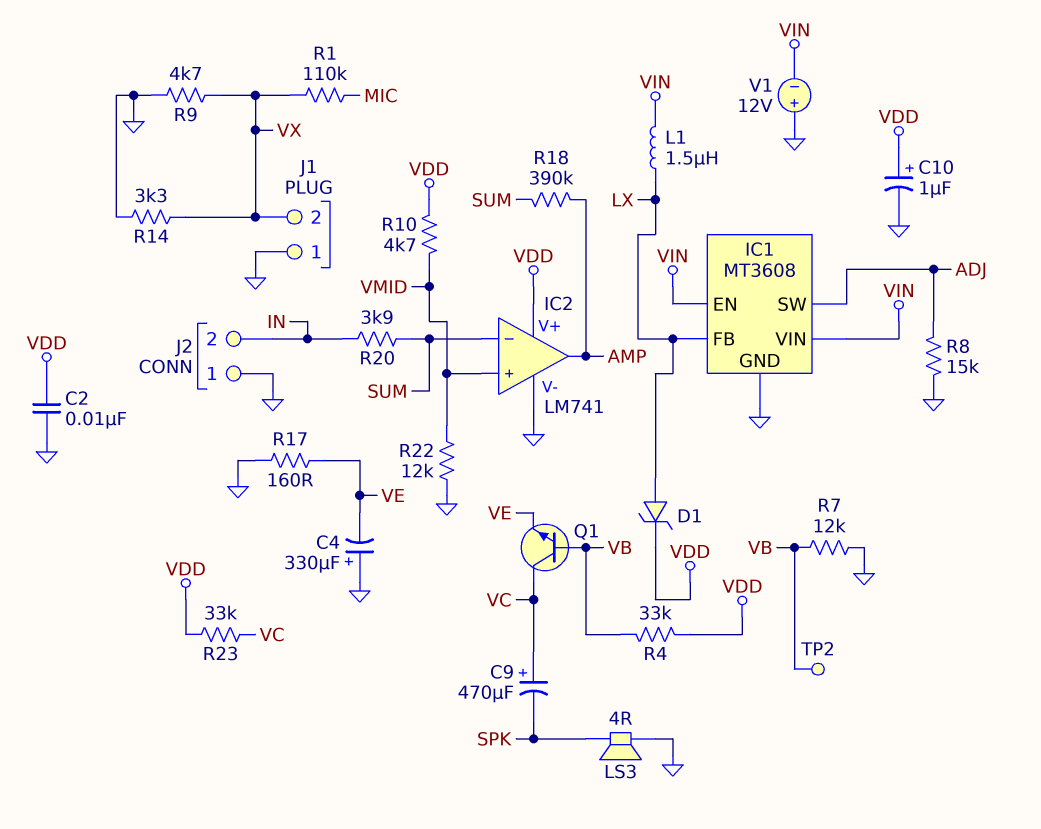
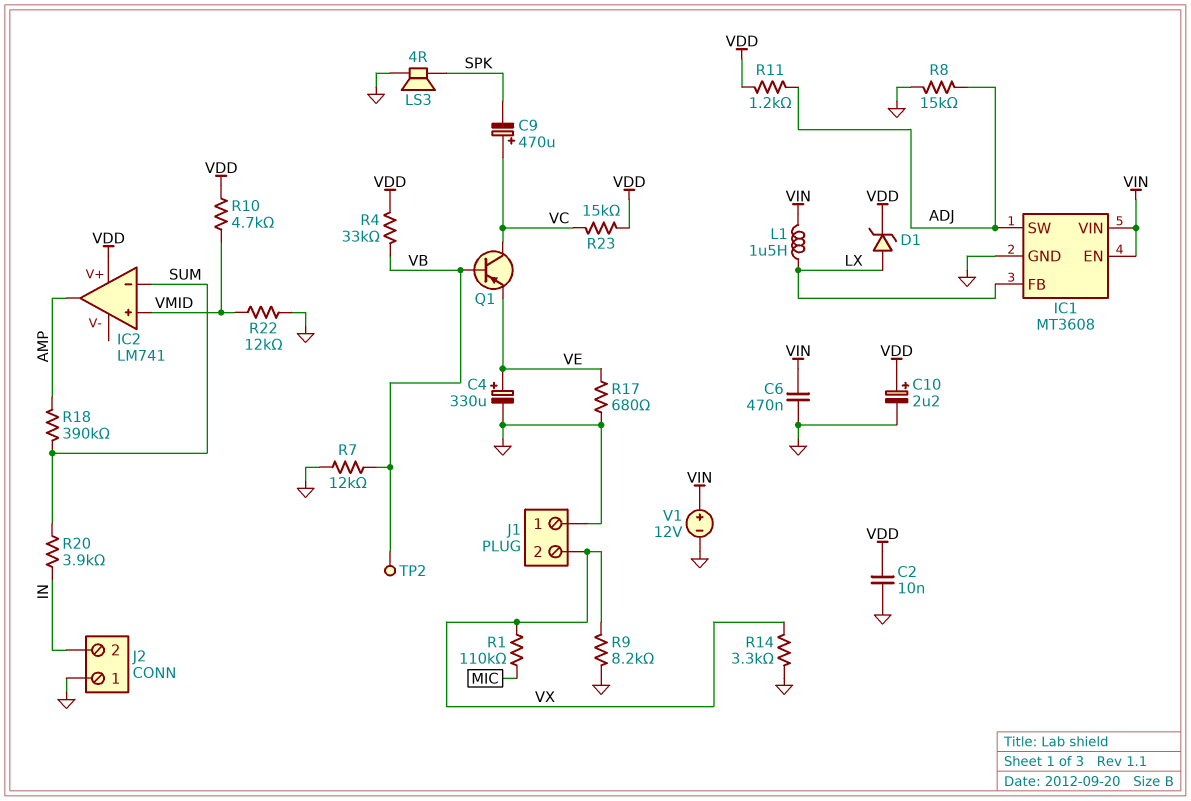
C4: 330uF (plus GND, minus VE) -> 330uF (plus VE, minus GND)
C6: none -> 470nF (GND, VIN)
C10: 1uF (plus VDD, minus GND) -> 2.2uF (plus VDD, minus GND)
IC2 pin V-: GND -> none
Q1: NPN (B VB, C VC, E VE) -> PNP (B VB, C VC, E VE)
R9: 4.7k (GND, VX) -> 8.2k (GND, VX)
R11: none -> 1.2k (ADJ, VDD)
R17: 160 (GND, VE) -> 680 (GND, VE)
R23: 33k (VC, VDD) -> 15k (VC, VDD)
V1: 12V (plus GND, minus VIN) -> 12V (plus VIN, minus GND)

